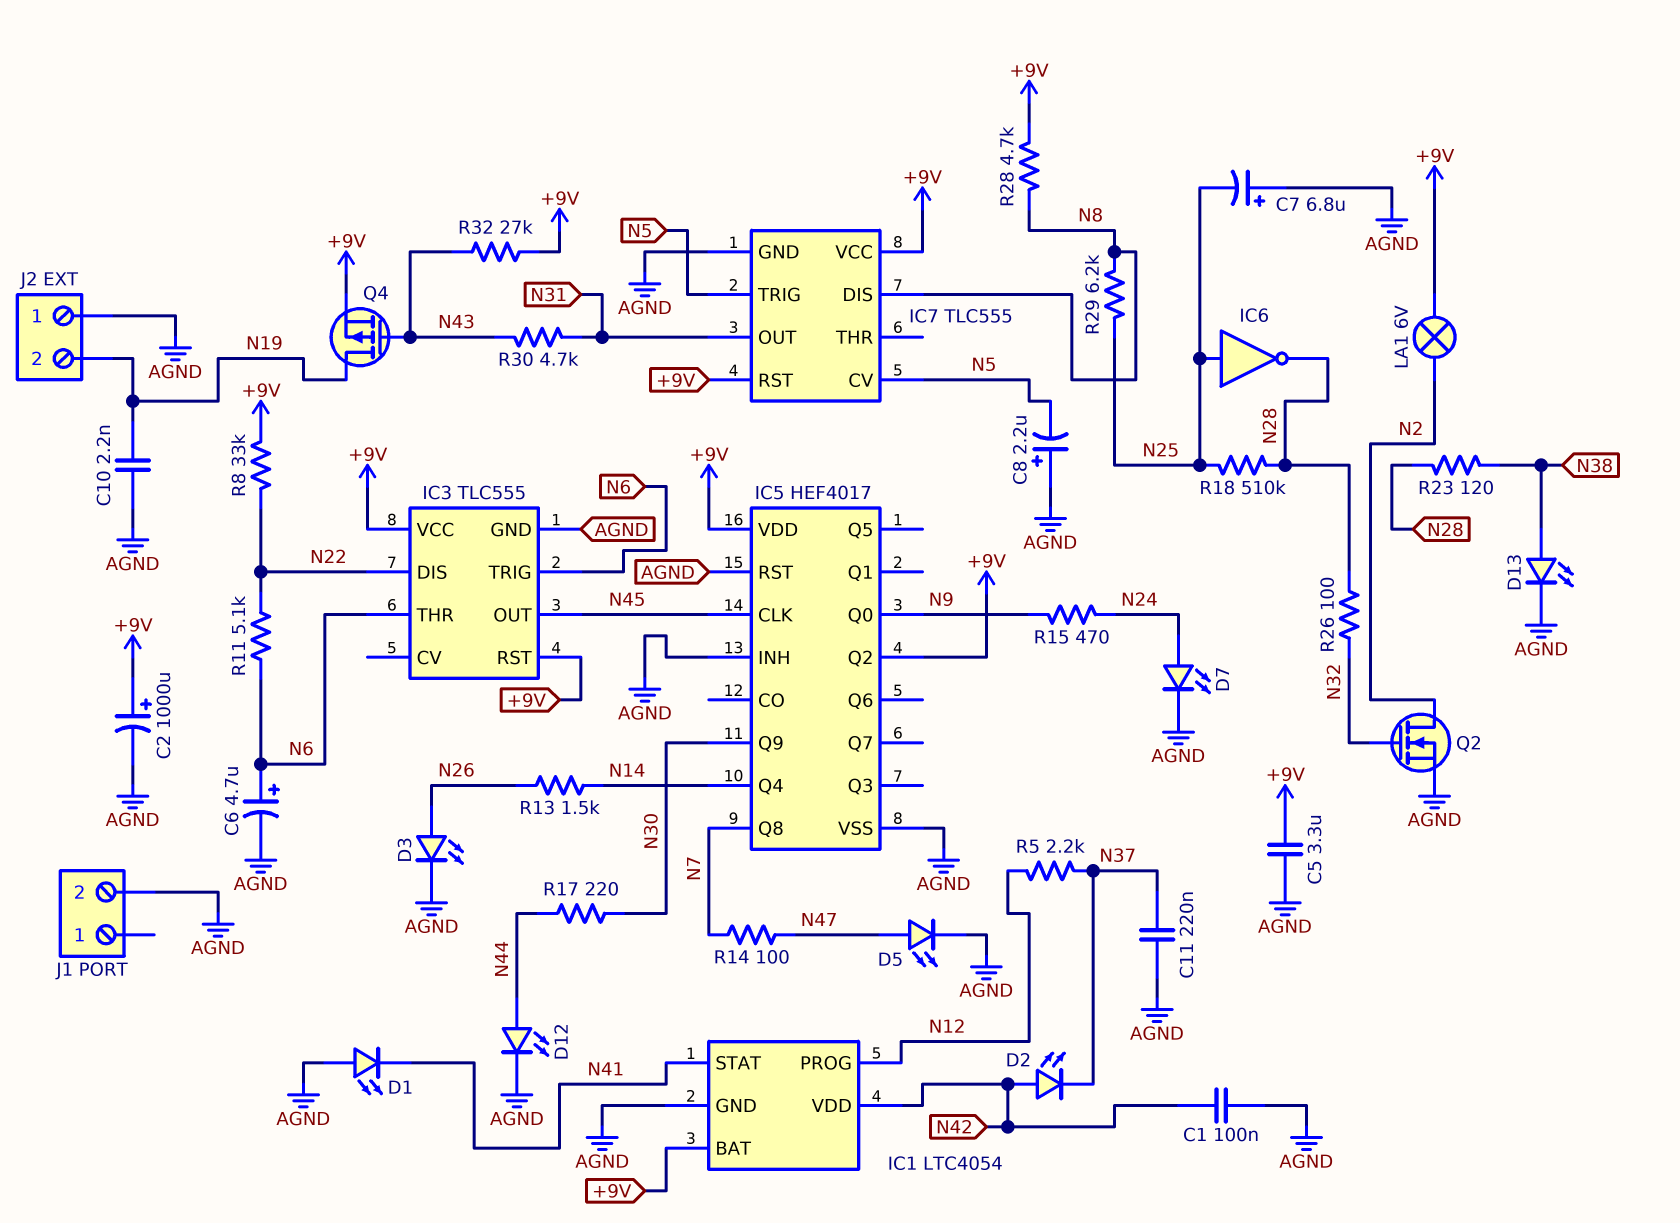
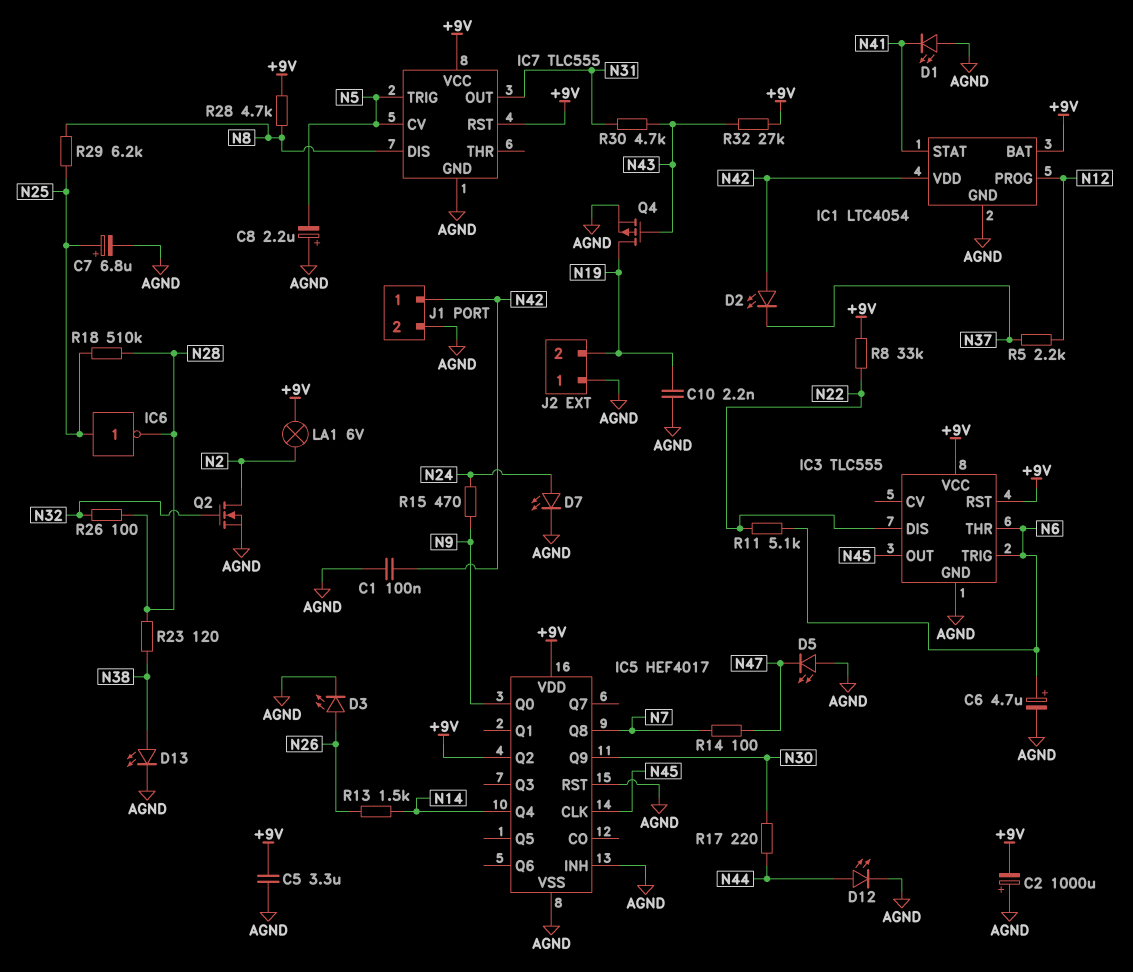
C2: 1000uF (plus +9V, minus AGND) -> 1000uF (plus AGND, minus +9V)
C7: 6.8uF (plus AGND, minus N25) -> 6.8uF (plus N25, minus AGND)
C11: 220nF (AGND, N37) -> none
D5: LED (A N47, K AGND) -> LED (A AGND, K N47)
J1 pin 1: none -> N42
Q4: PMOS (G N43, D N19, S +9V) -> PMOS (G N43, D N19, S AGND)

